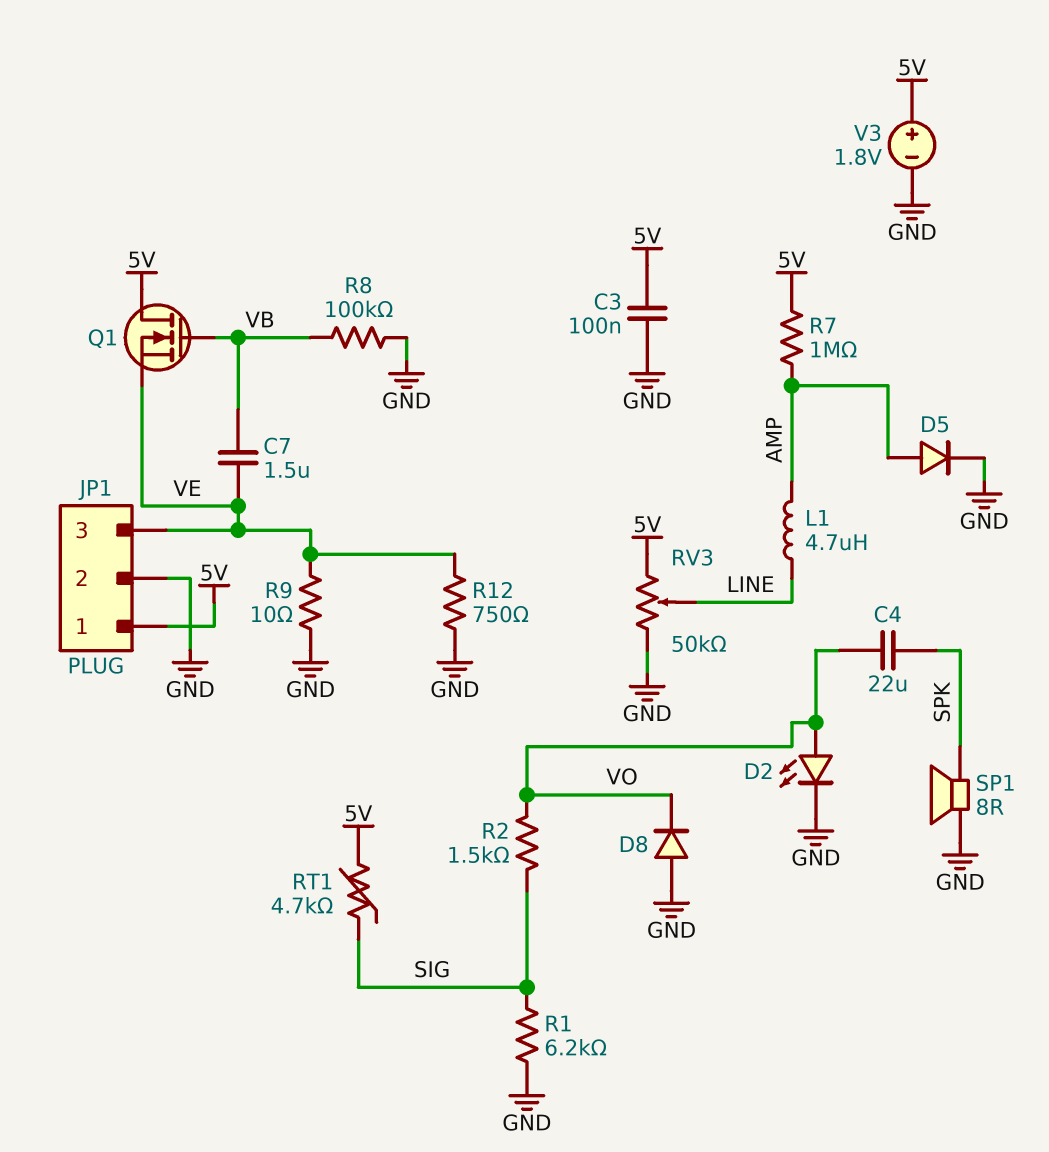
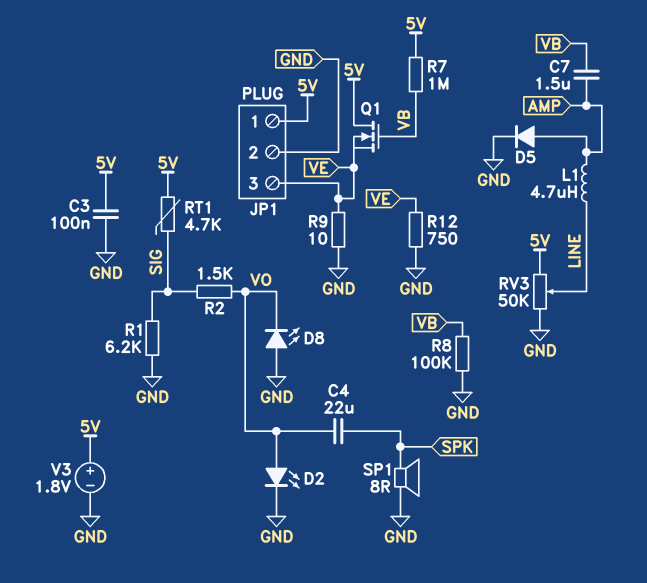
C7: 1.5uF (VB, VE) -> 1.5uF (AMP, VB)
D8: diode (A GND, K VO) -> LED (A GND, K VO)
R7: 1M (5V, AMP) -> 1M (5V, VB)

